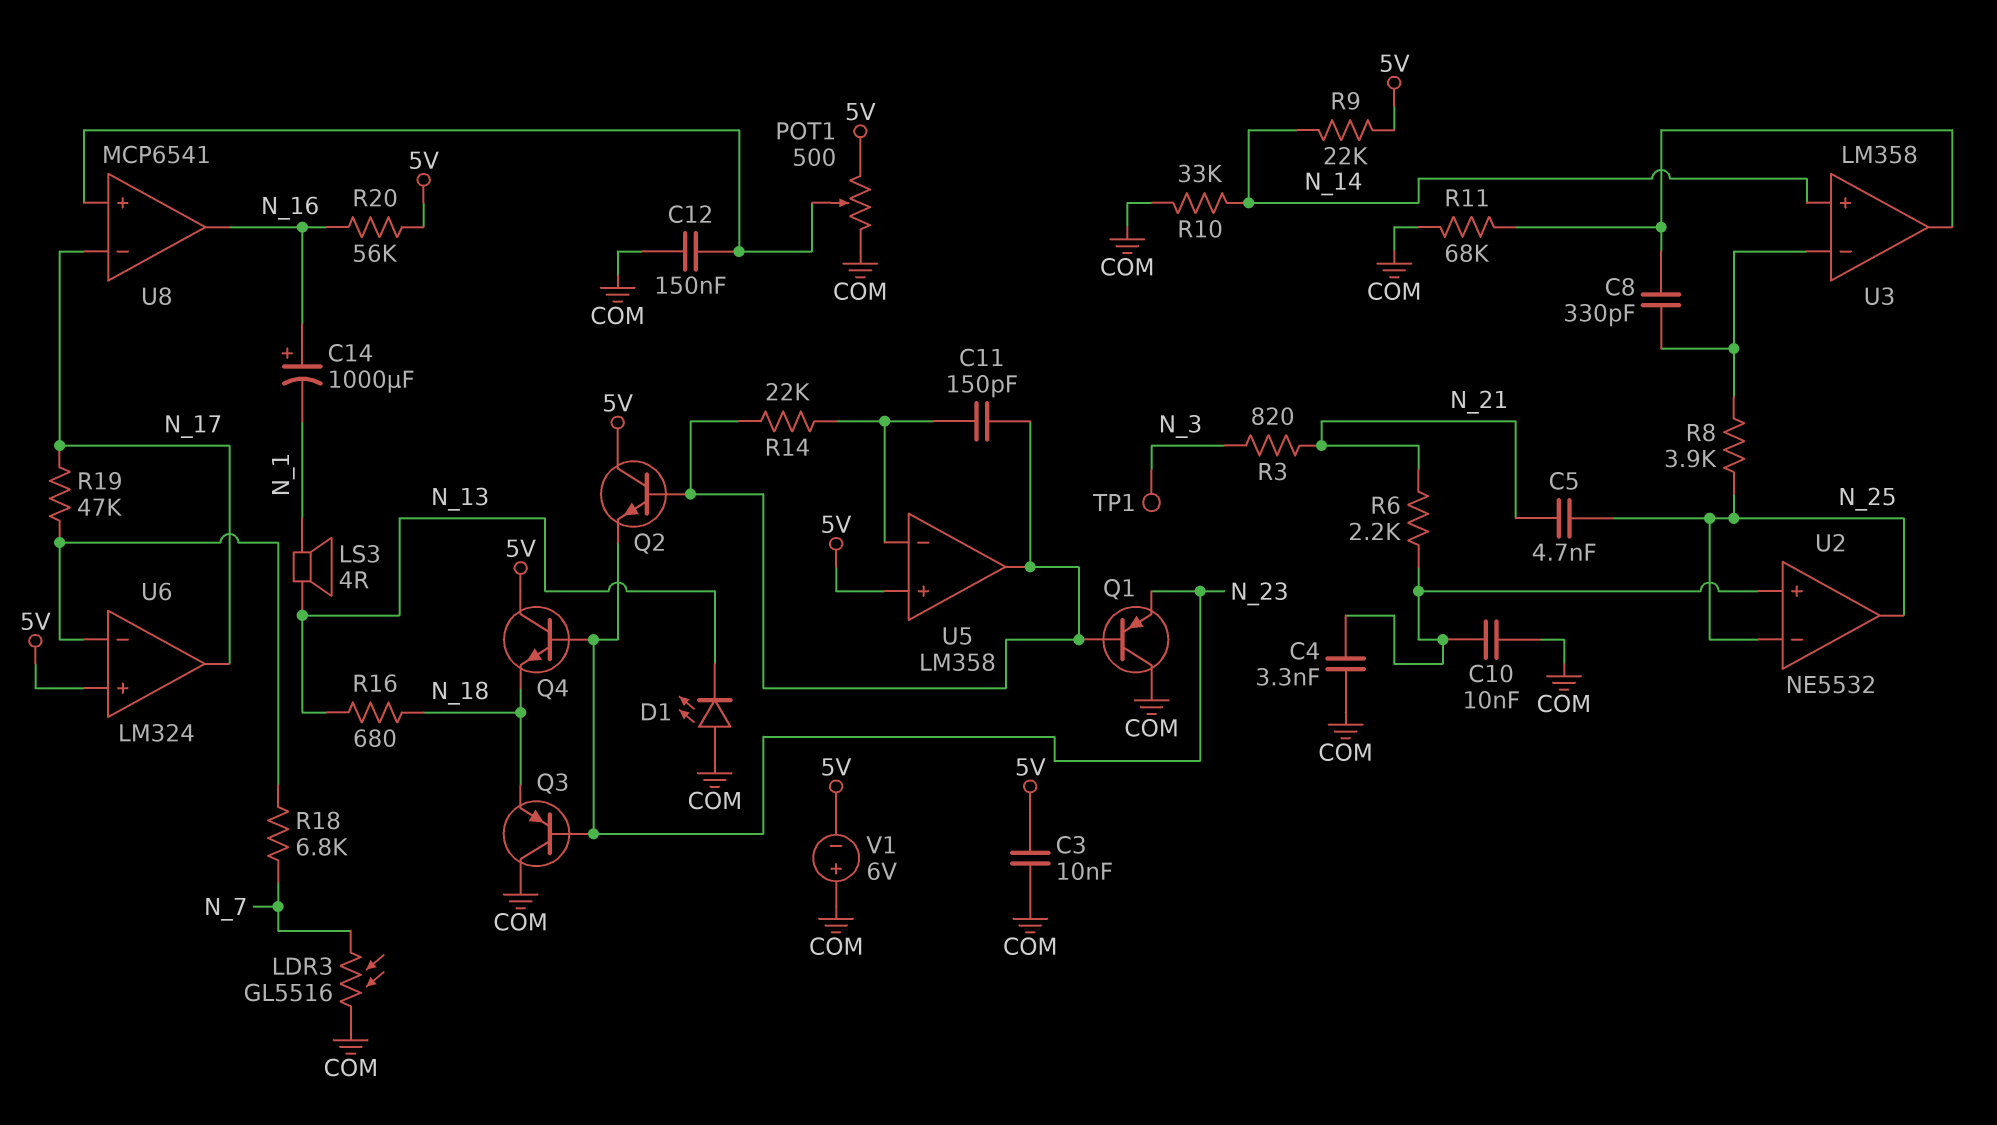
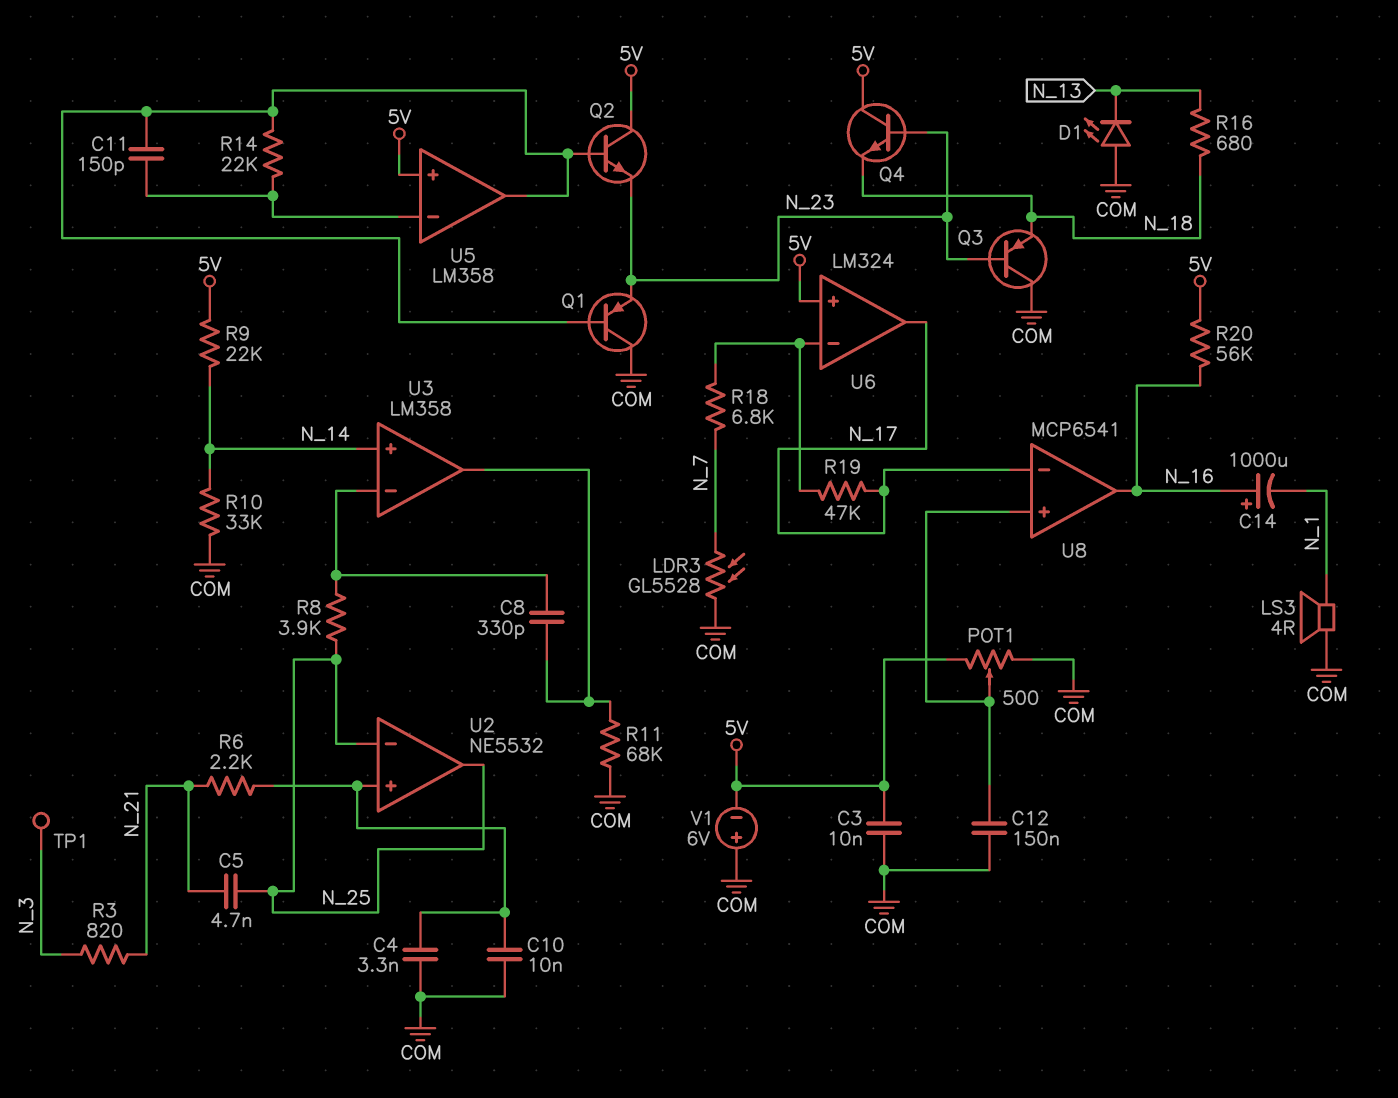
LDR3: GL5516 (COM, N_7) -> GL5528 (COM, N_7)
LS3: speaker 4R (N_1, N_13) -> speaker 4R (COM, N_1)

